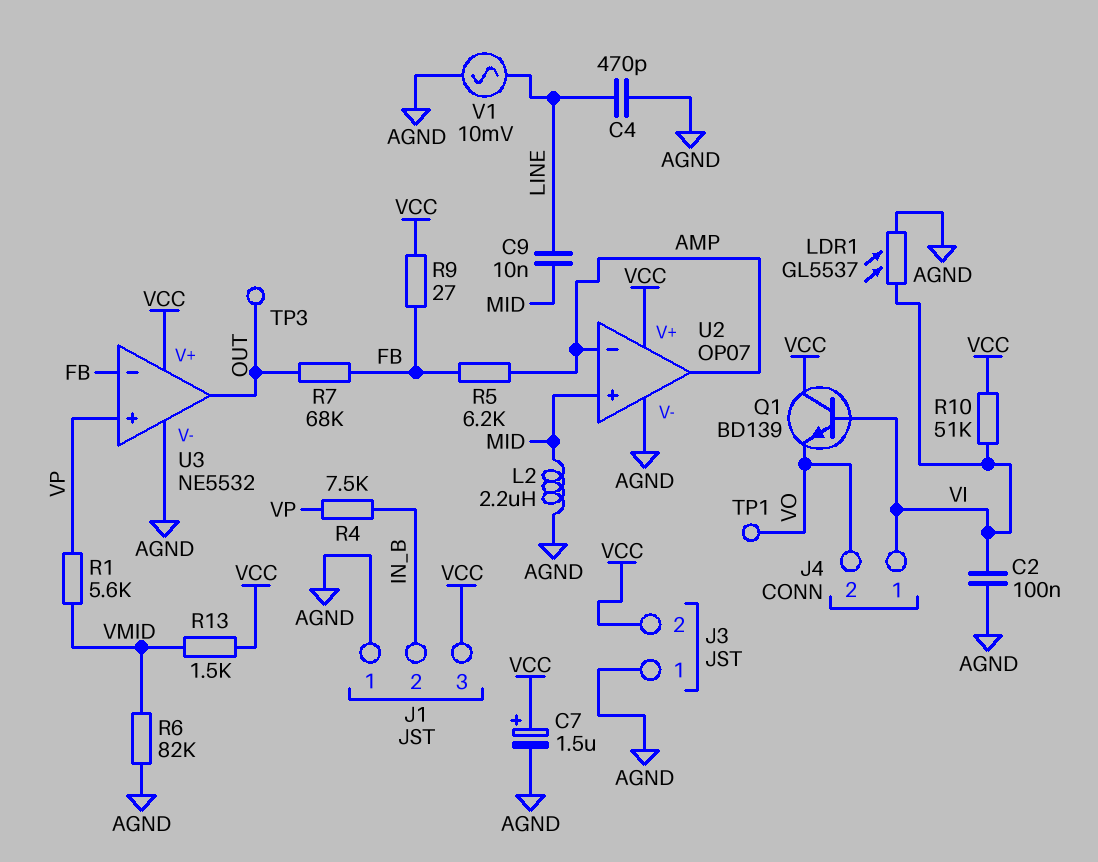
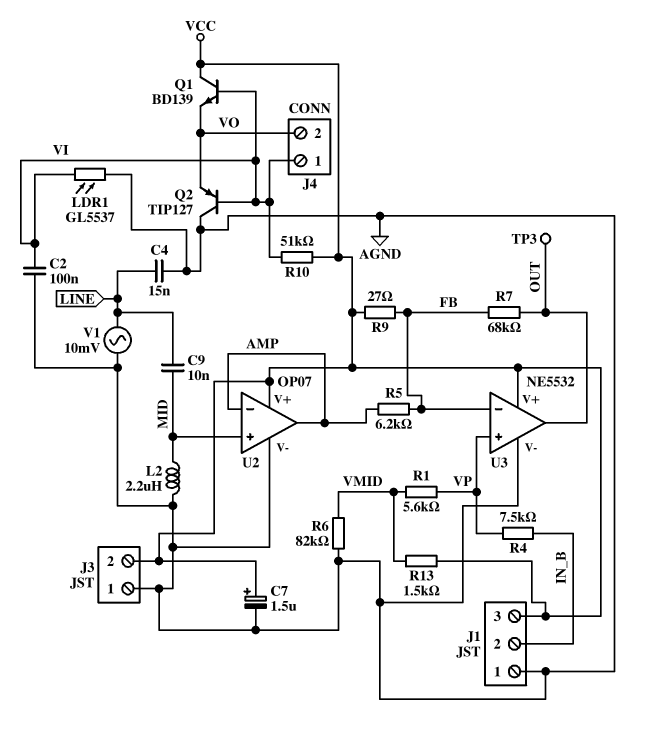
C4: 470pF (AGND, LINE) -> 15nF (AGND, LINE)
Q2: none -> PNP TIP127 (B VI, C AGND, E VO)
TP1: test point (VO) -> none

